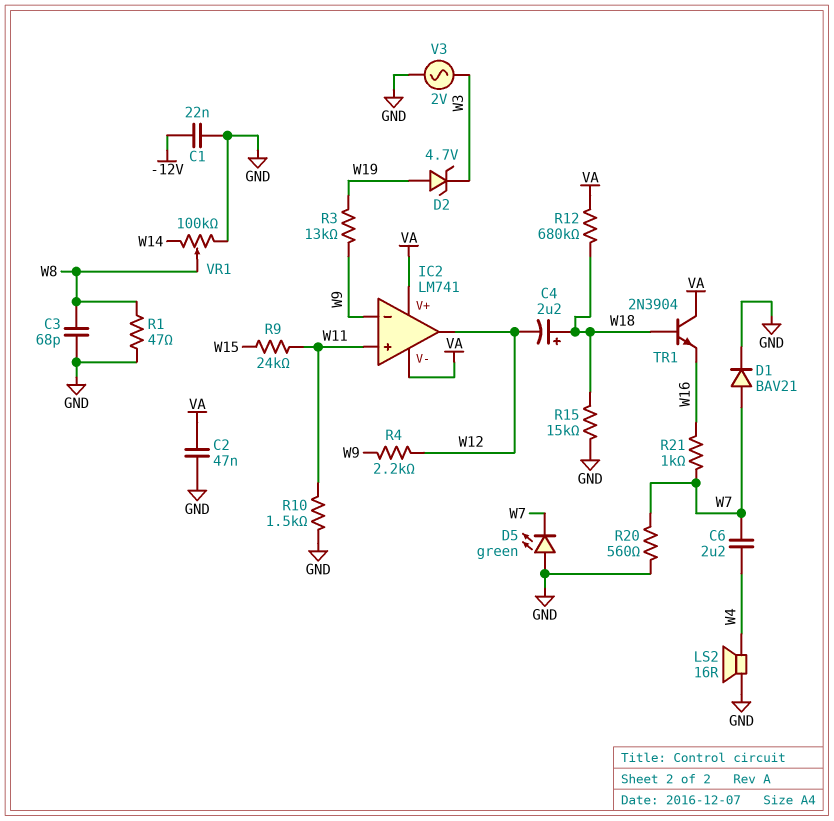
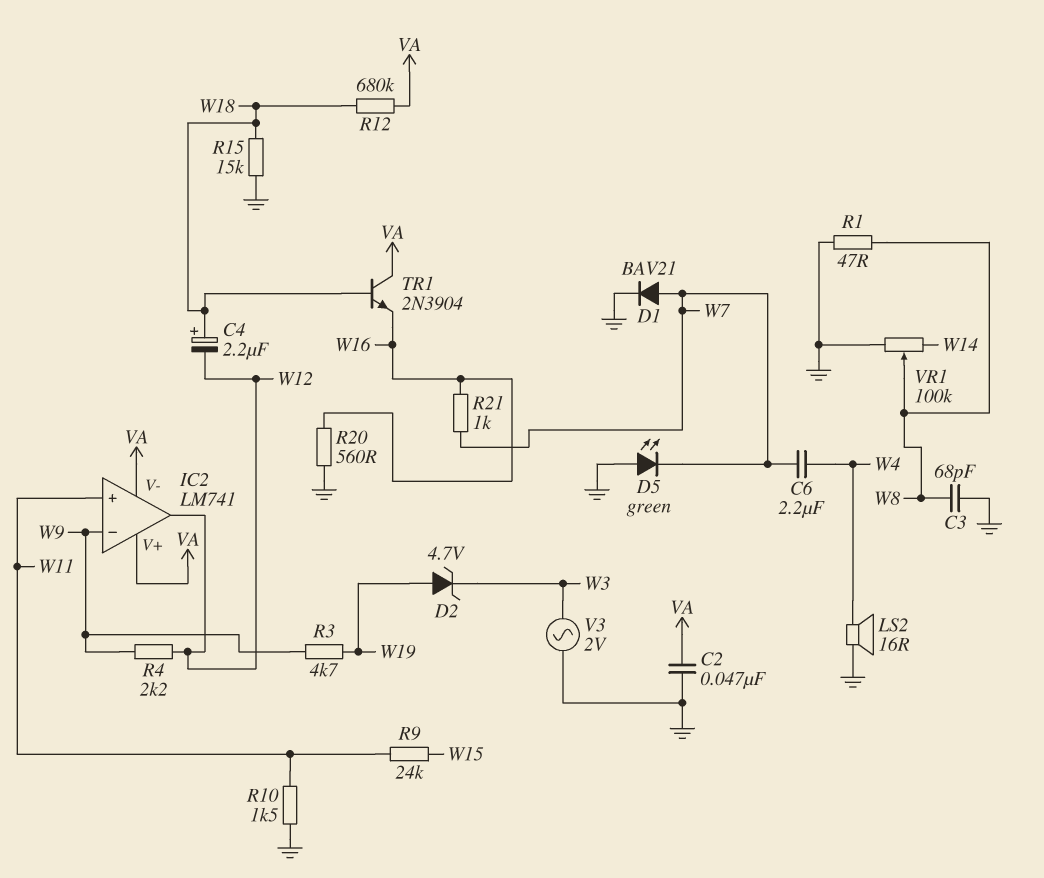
C1: 22nF (-12V, GND) -> none
R3: 13k (W9, W19) -> 4.7k (W9, W19)
R20: 560 (GND, W7) -> 560 (GND, W16)

